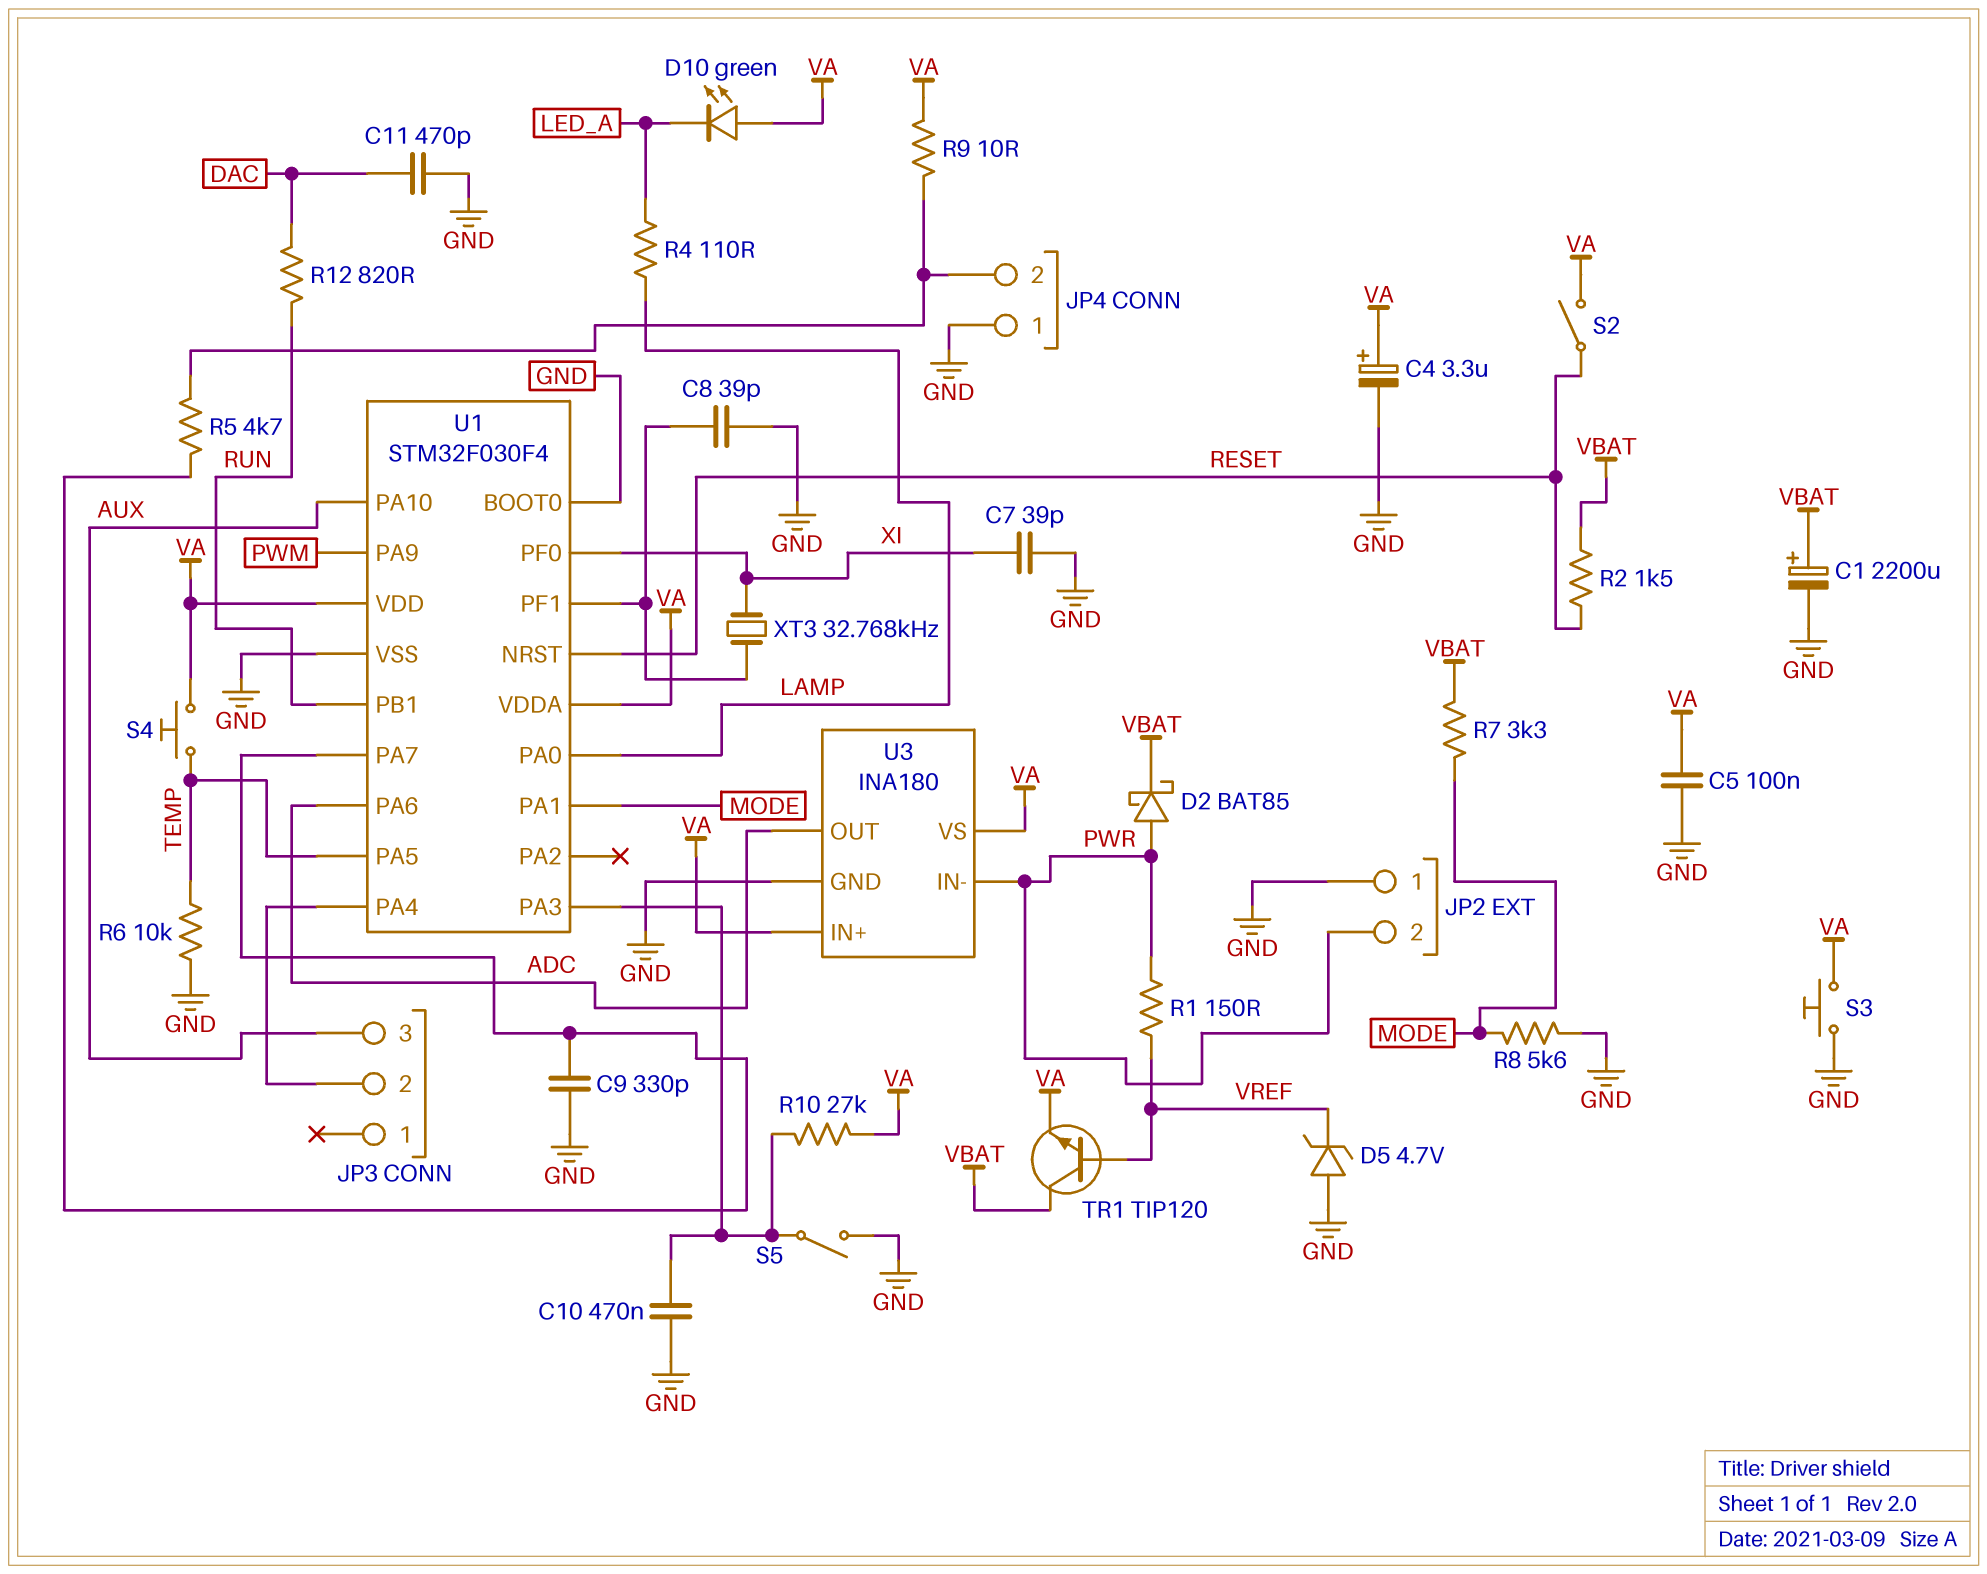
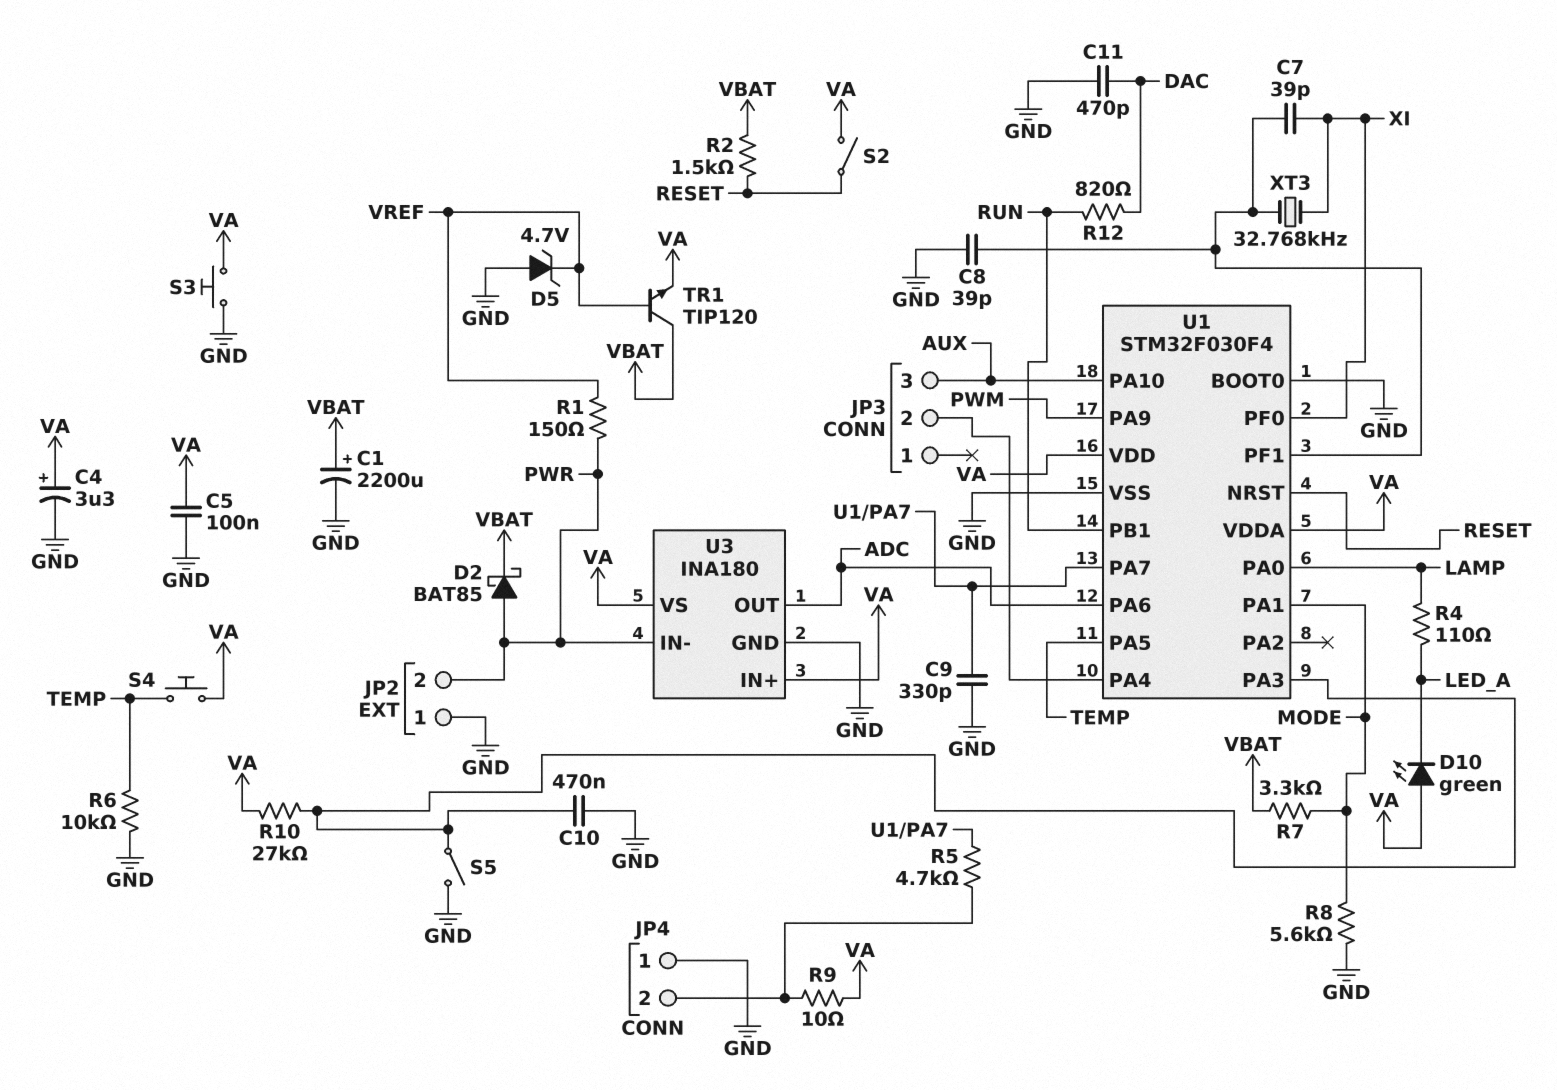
C7: 39pF (GND, XI) -> 39pF (U1/PF1, XI)

